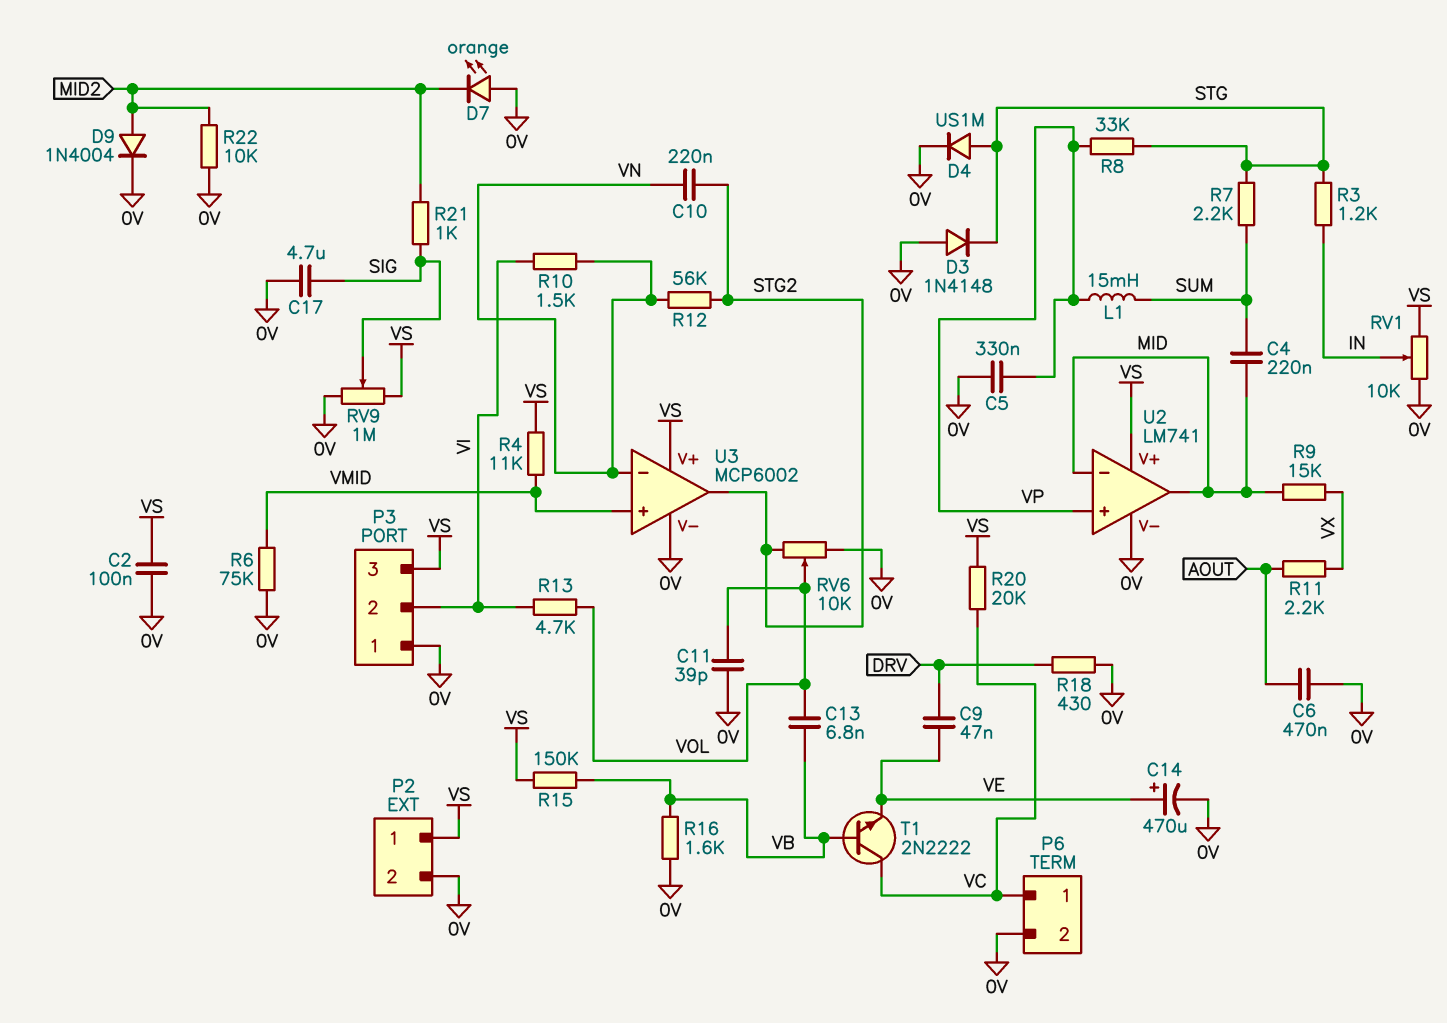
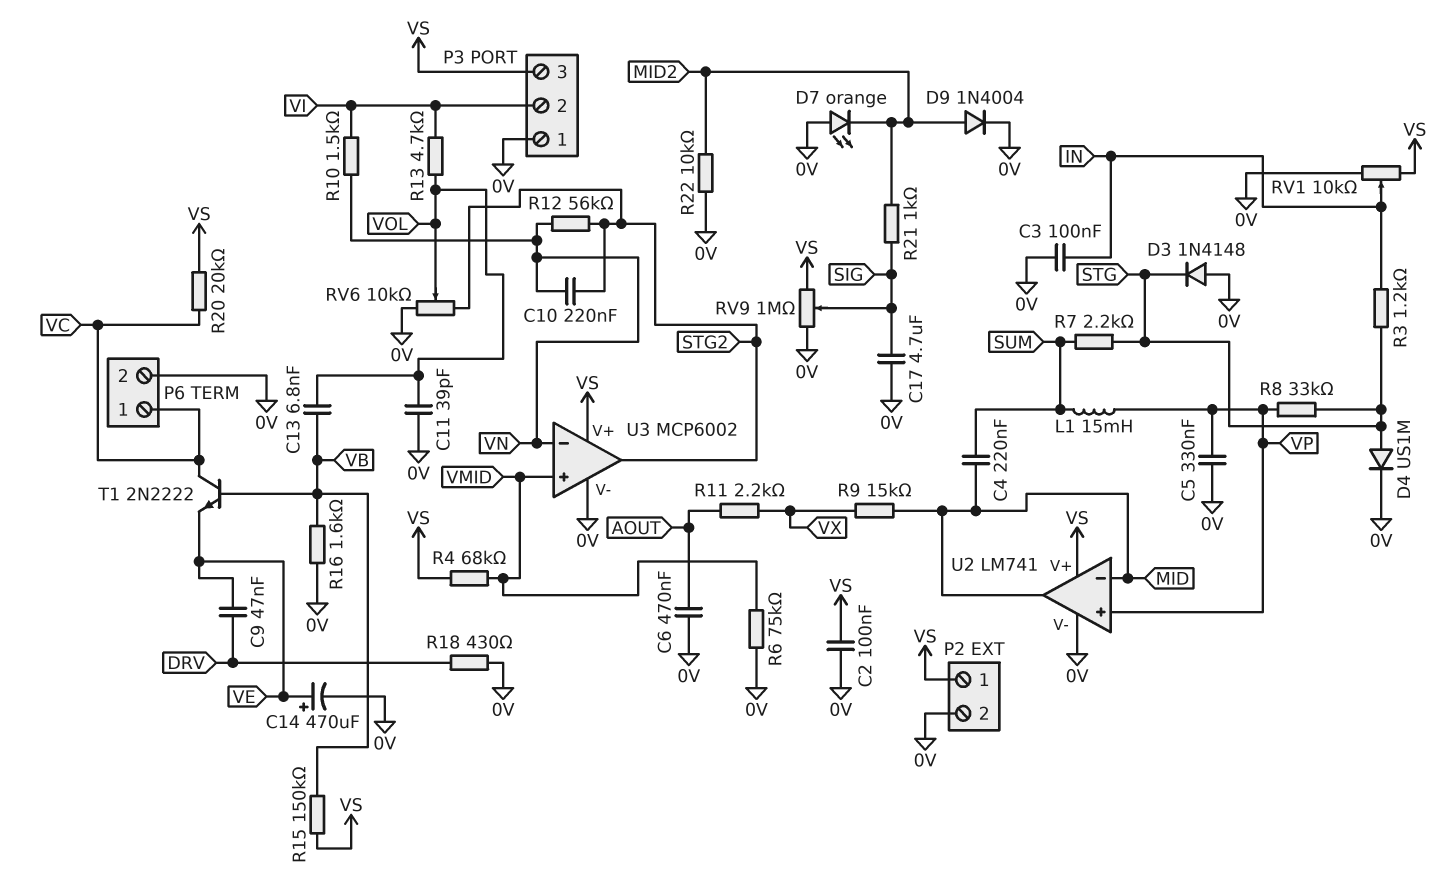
C3: none -> 100nF (0V, IN)
R4: 11k (VMID, VS) -> 68k (VMID, VS)

